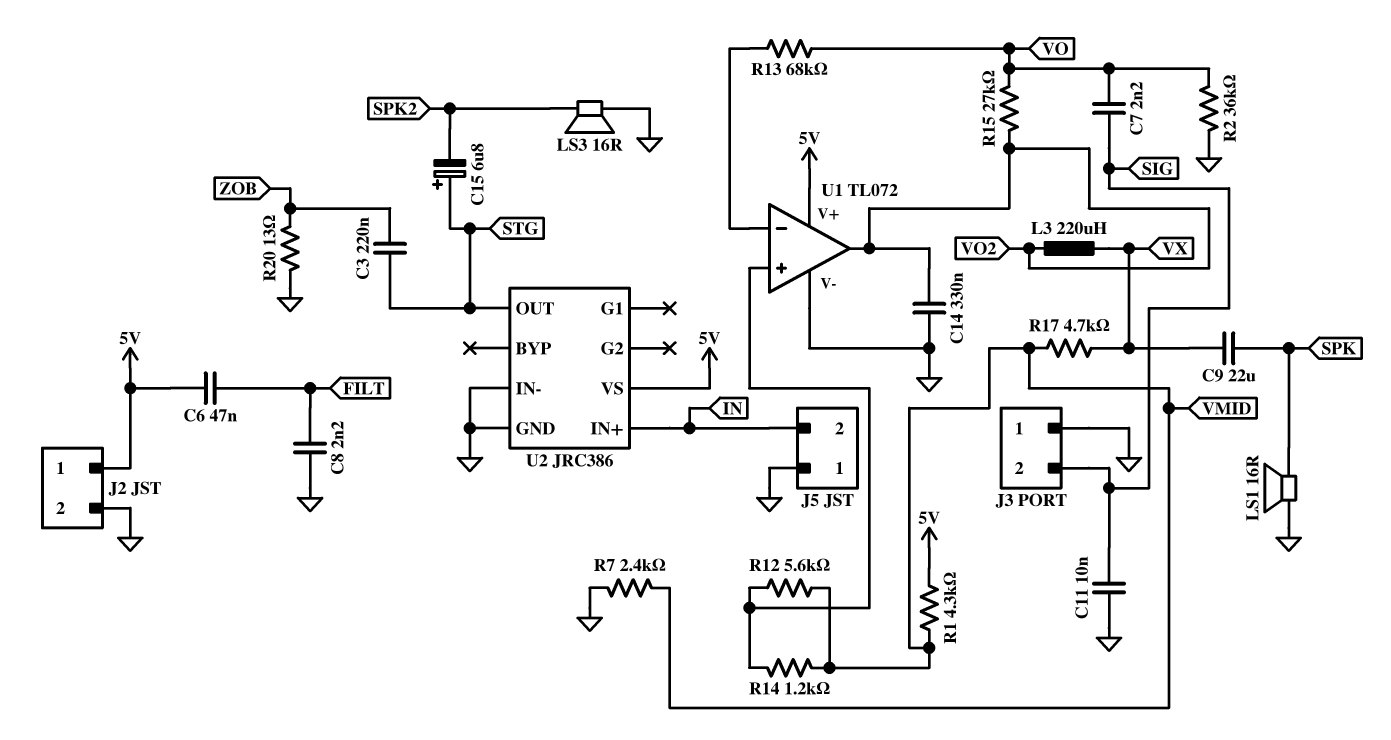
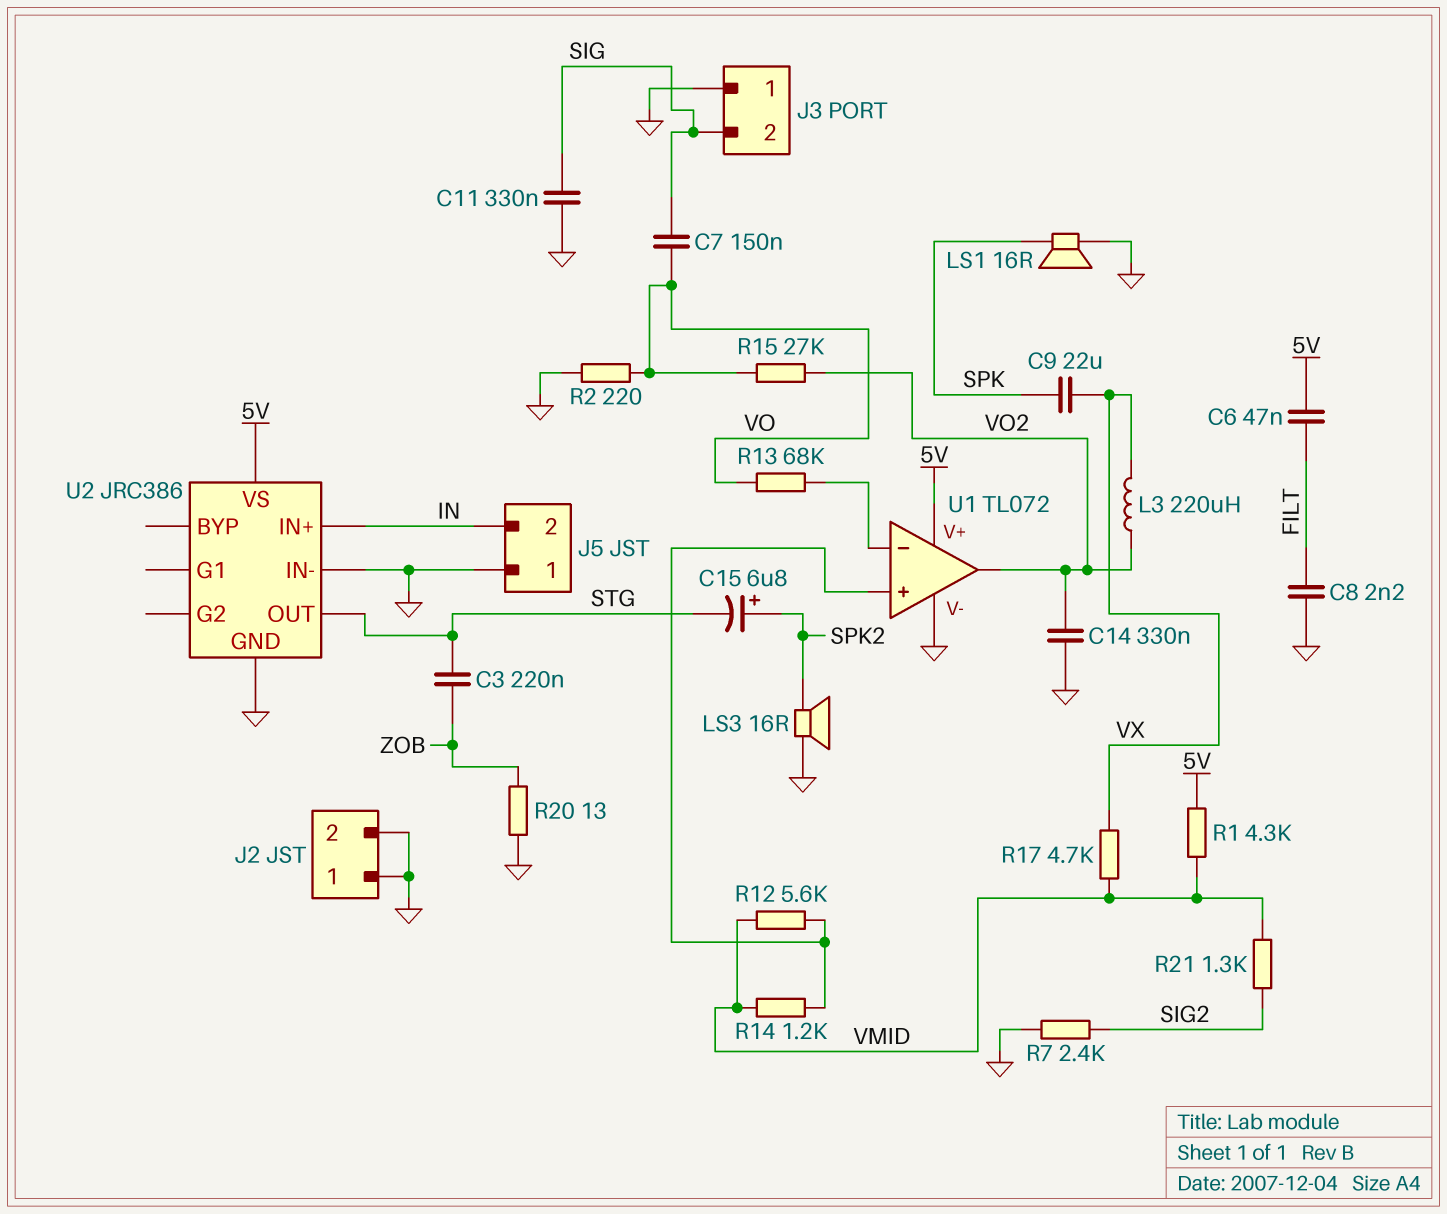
C7: 2.2nF (SIG, VO) -> 150nF (SIG, VO)
C11: 10nF (GND, SIG) -> 330nF (GND, SIG)
C15: 6.8uF (plus STG, minus SPK2) -> 6.8uF (plus SPK2, minus STG)
J2 pin 1: 5V -> GND
R2: 36k (GND, VO) -> 220 (GND, VO)
R7: 2.4k (GND, VMID) -> 2.4k (GND, SIG2)
R21: none -> 1.3k (SIG2, VMID)

